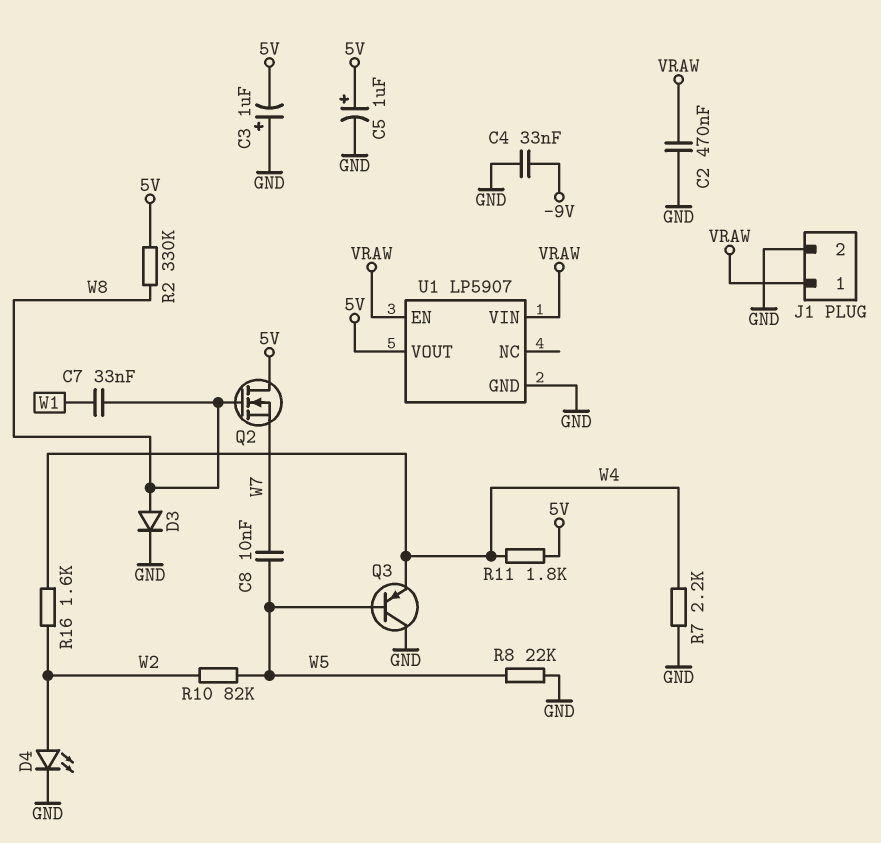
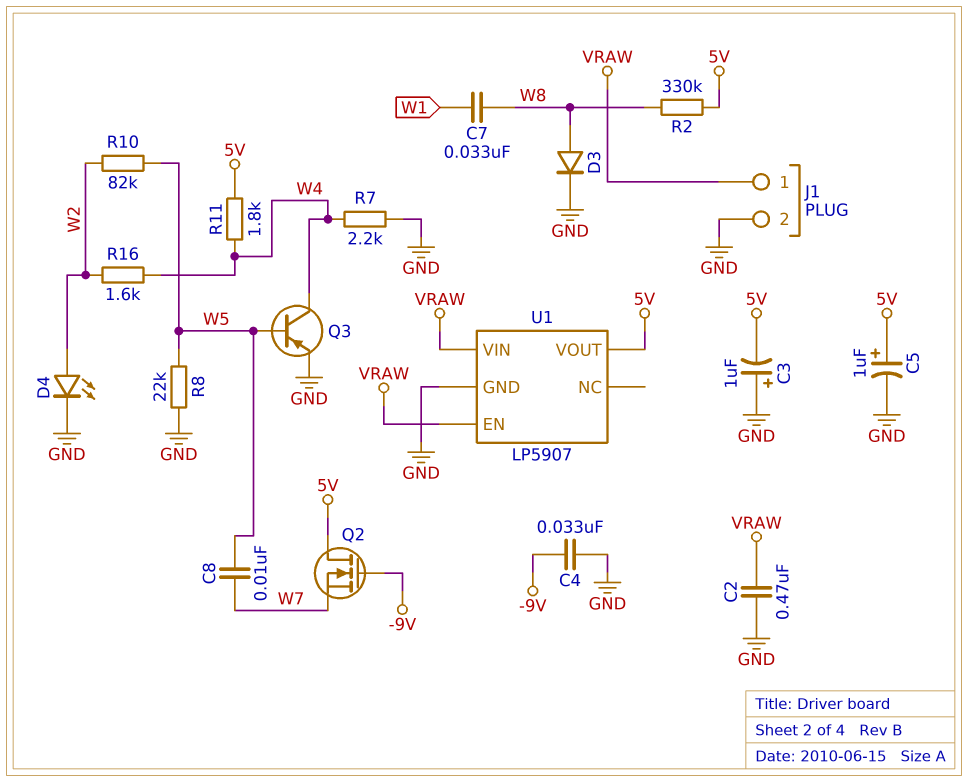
Q2: NMOS (G W8, D 5V, S W7) -> NMOS (G -9V, D 5V, S W7)
Q3: PNP (B W5, C GND, E W4) -> PNP (B W5, C W4, E GND)

